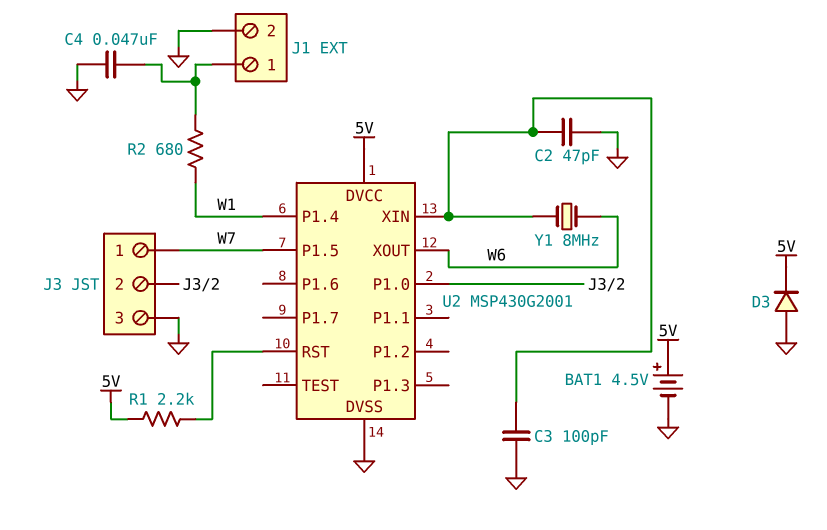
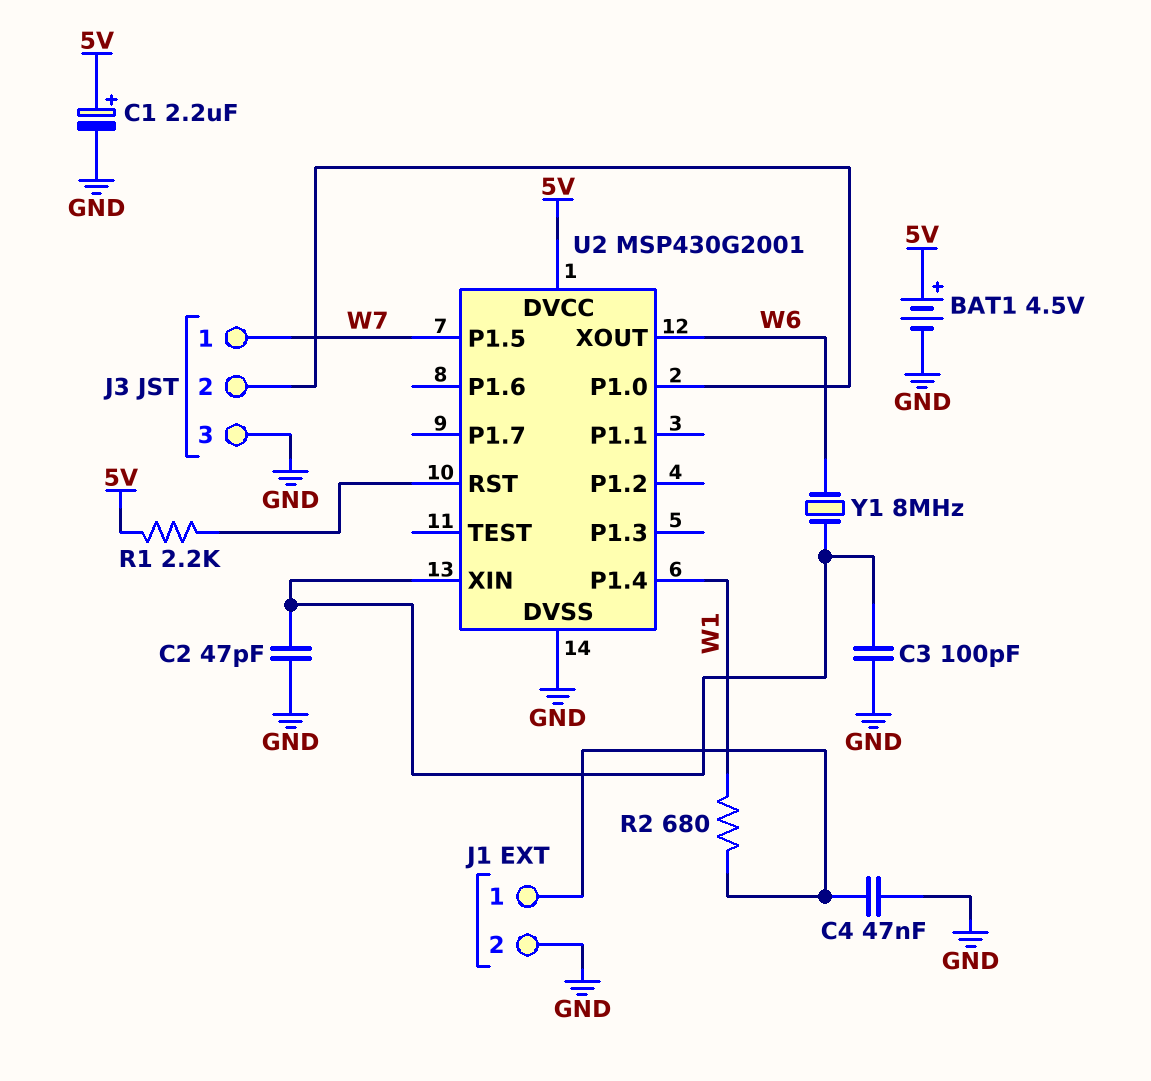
C1: none -> 2.2uF (plus 5V, minus GND)
D3: diode (A GND, K 5V) -> none

